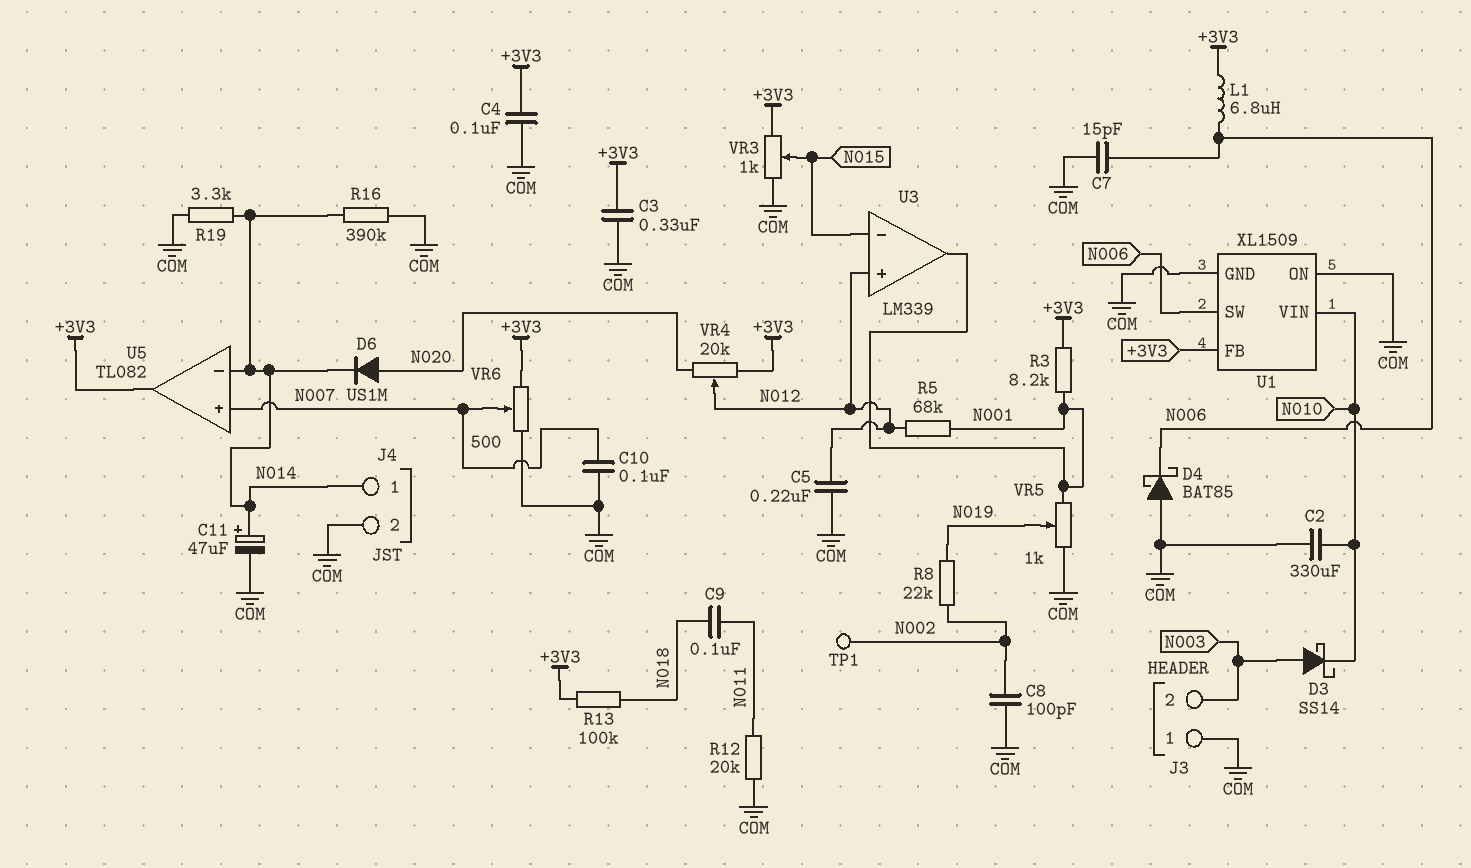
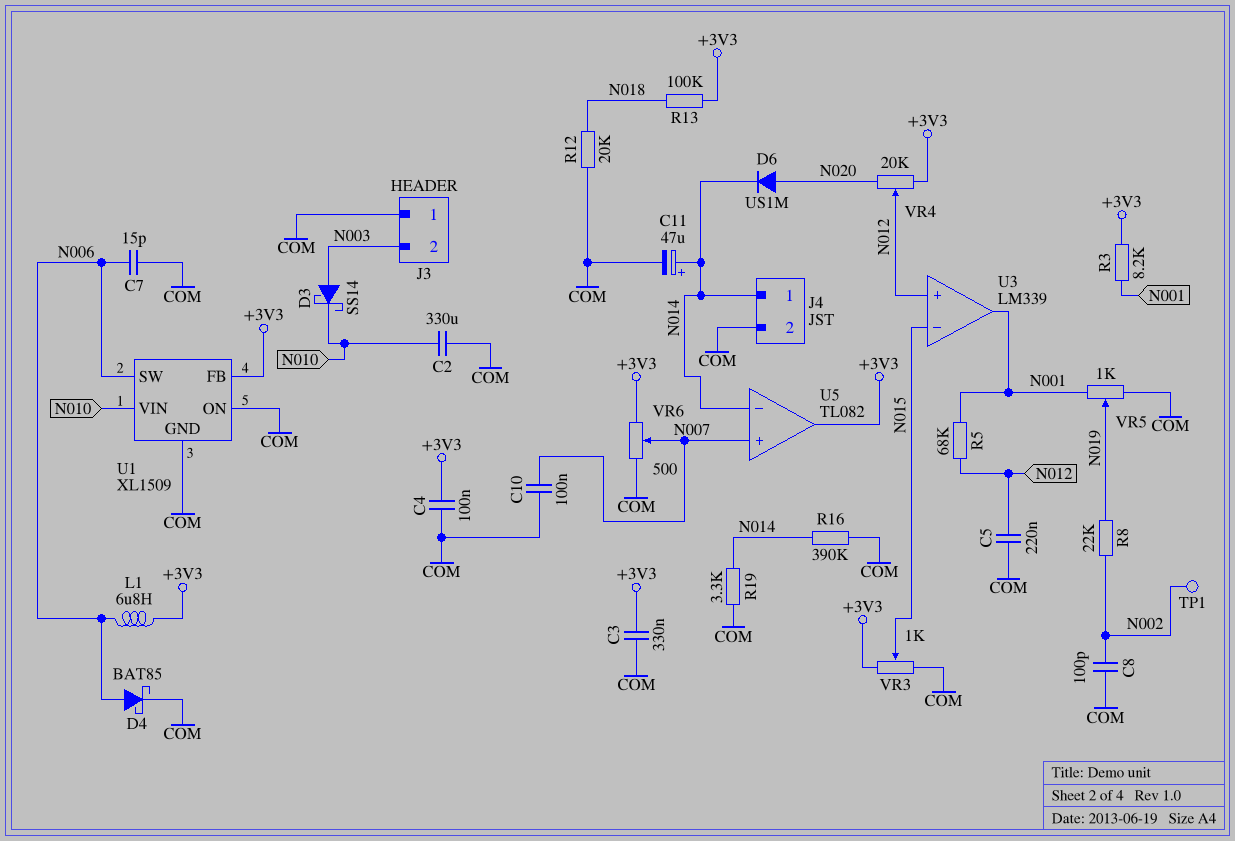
C9: 100nF (N011, N018) -> none
D4: schottky BAT85 (A COM, K N006) -> schottky BAT85 (A N006, K COM)
R12: 20k (COM, N011) -> 20k (COM, N018)

